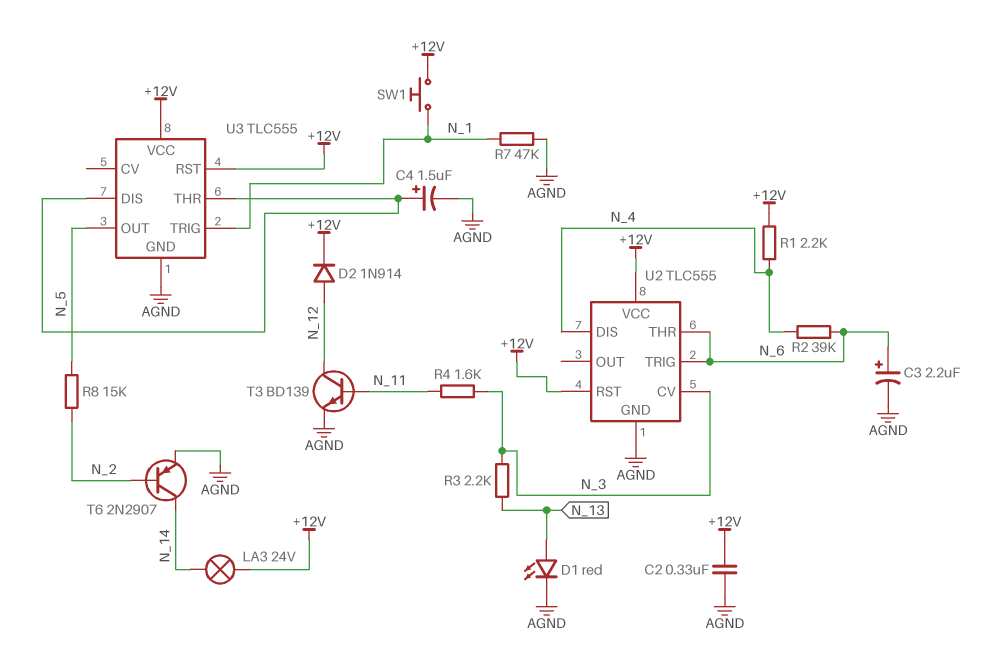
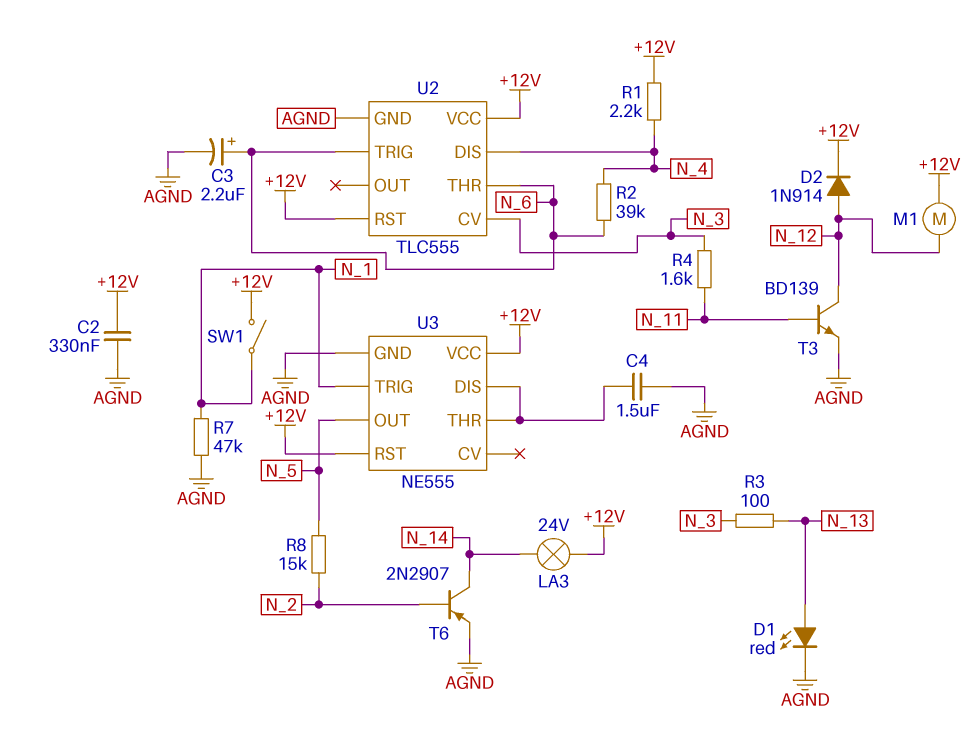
C4: 1.5uF (plus U3/DIS, minus AGND) -> 1.5uF (AGND, U3/DIS)
M1: none -> motor (+12V, N_12)
R3: 2.2k (N_3, N_13) -> 100 (N_3, N_13)
SW1: button (+12V, N_1) -> switch (+12V, N_1)
U3: TLC555 -> NE555

